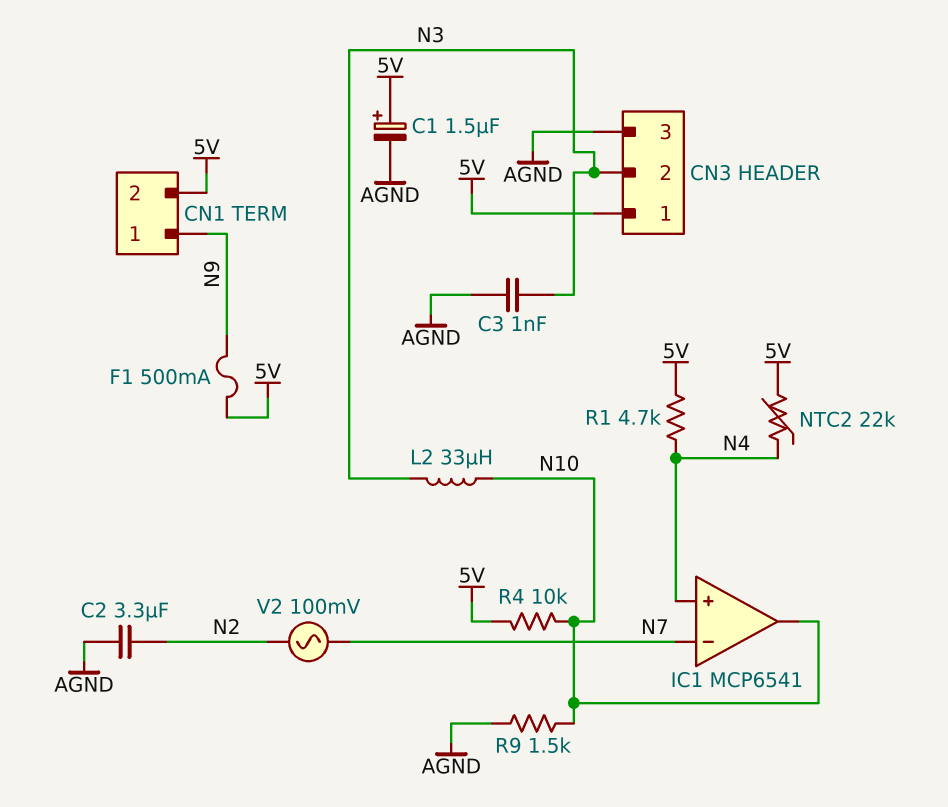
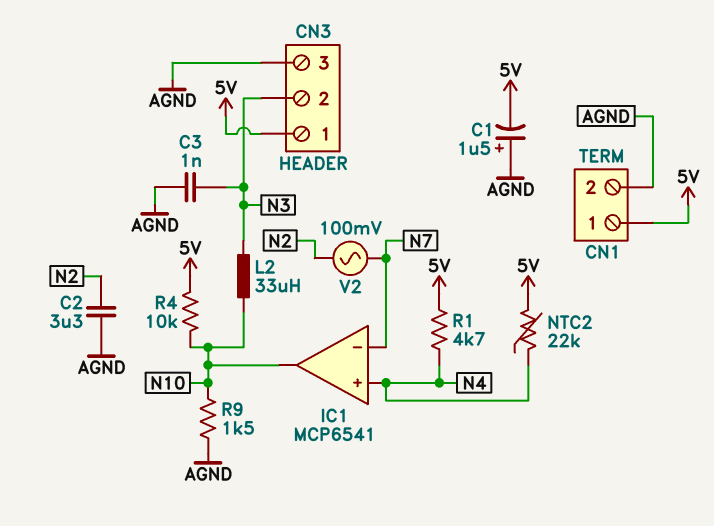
C1: 1.5uF (plus 5V, minus AGND) -> 1.5uF (plus AGND, minus 5V)
CN1 pin 1: N9 -> 5V
CN1 pin 2: 5V -> AGND
F1: 500mA (5V, N9) -> none

